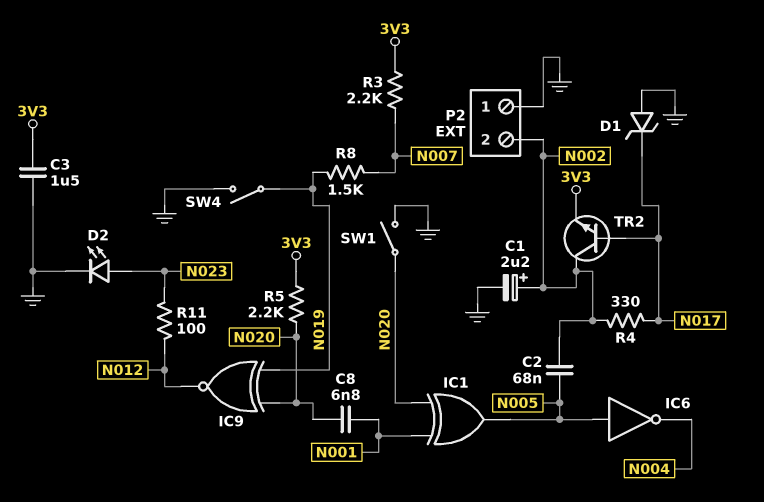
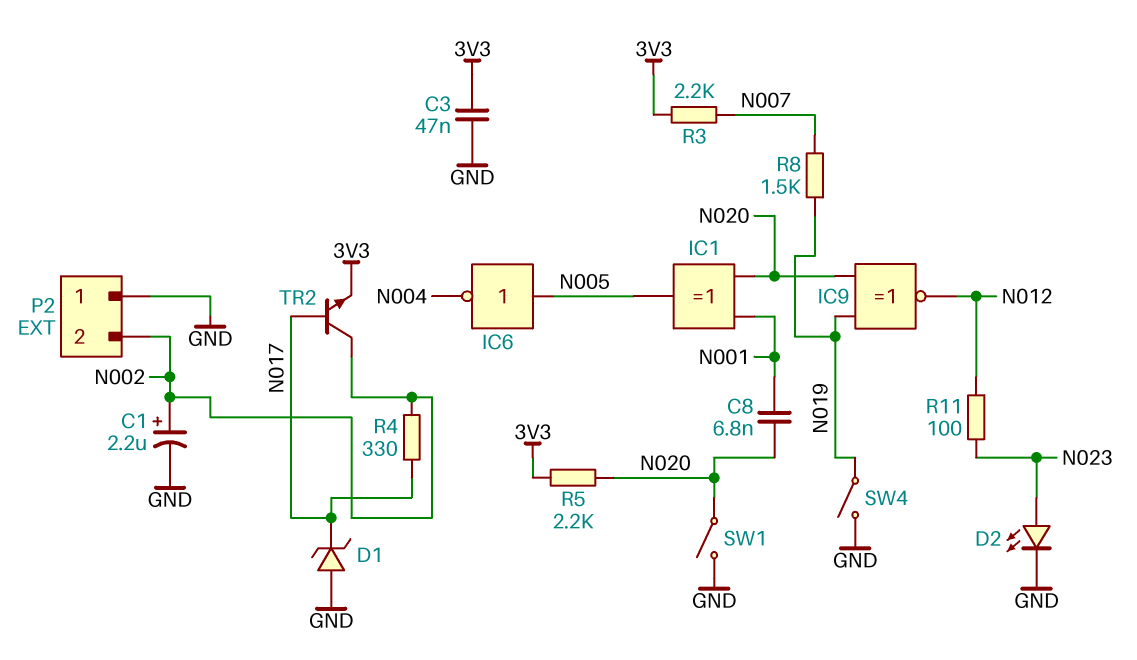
C2: 68nF (N002, N005) -> none
C3: 1.5uF (3V3, GND) -> 47nF (3V3, GND)

